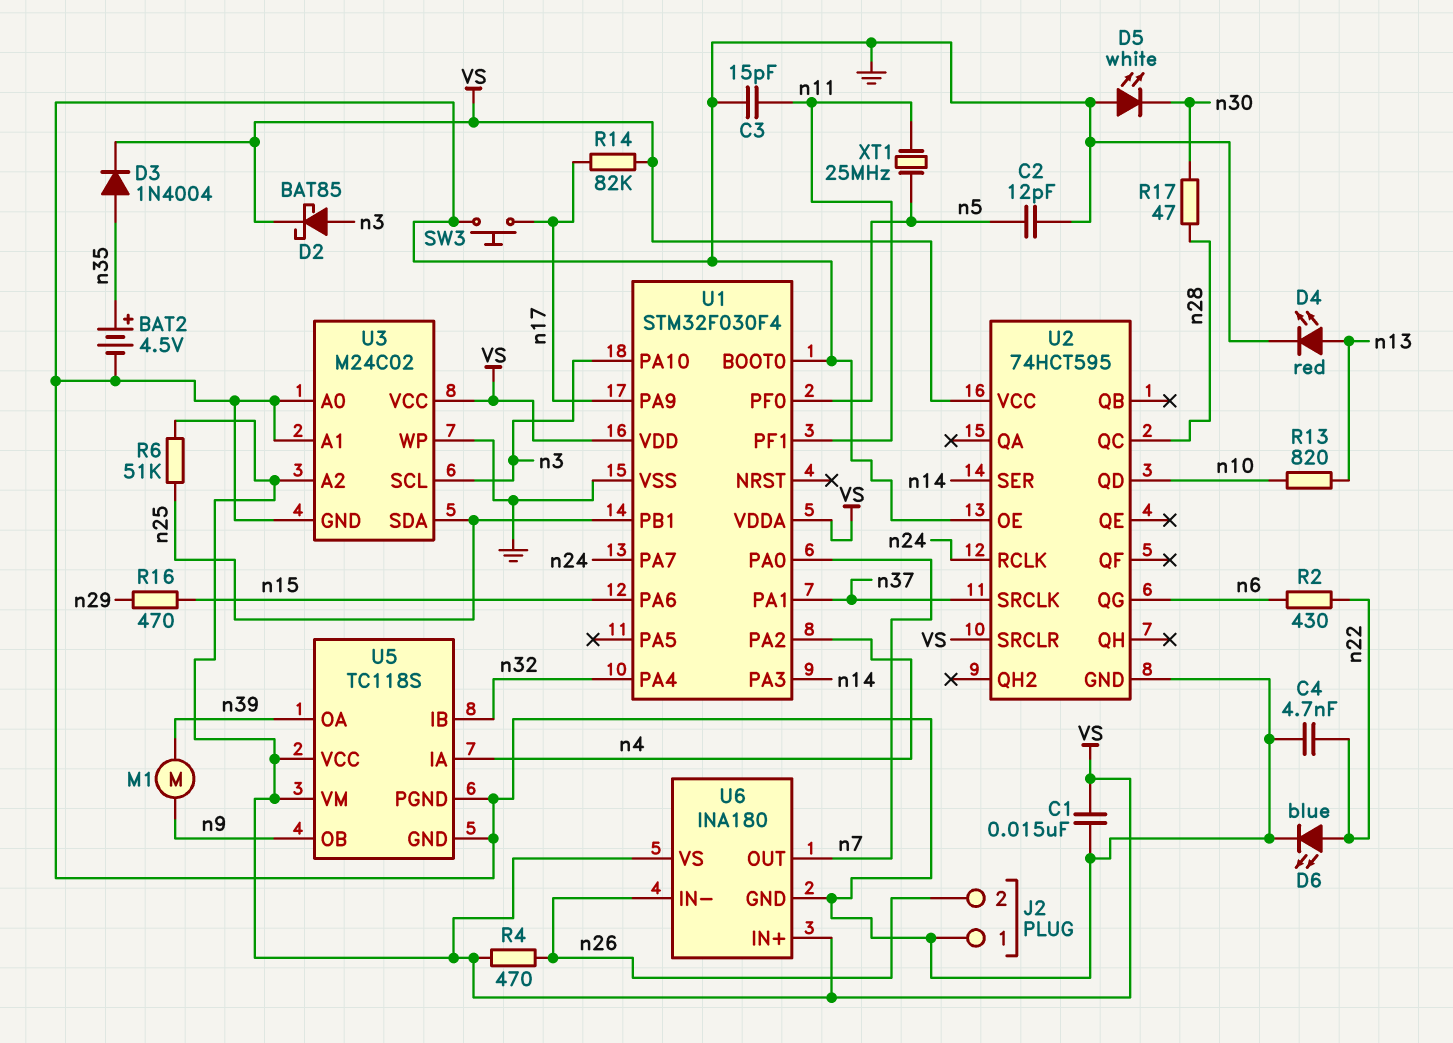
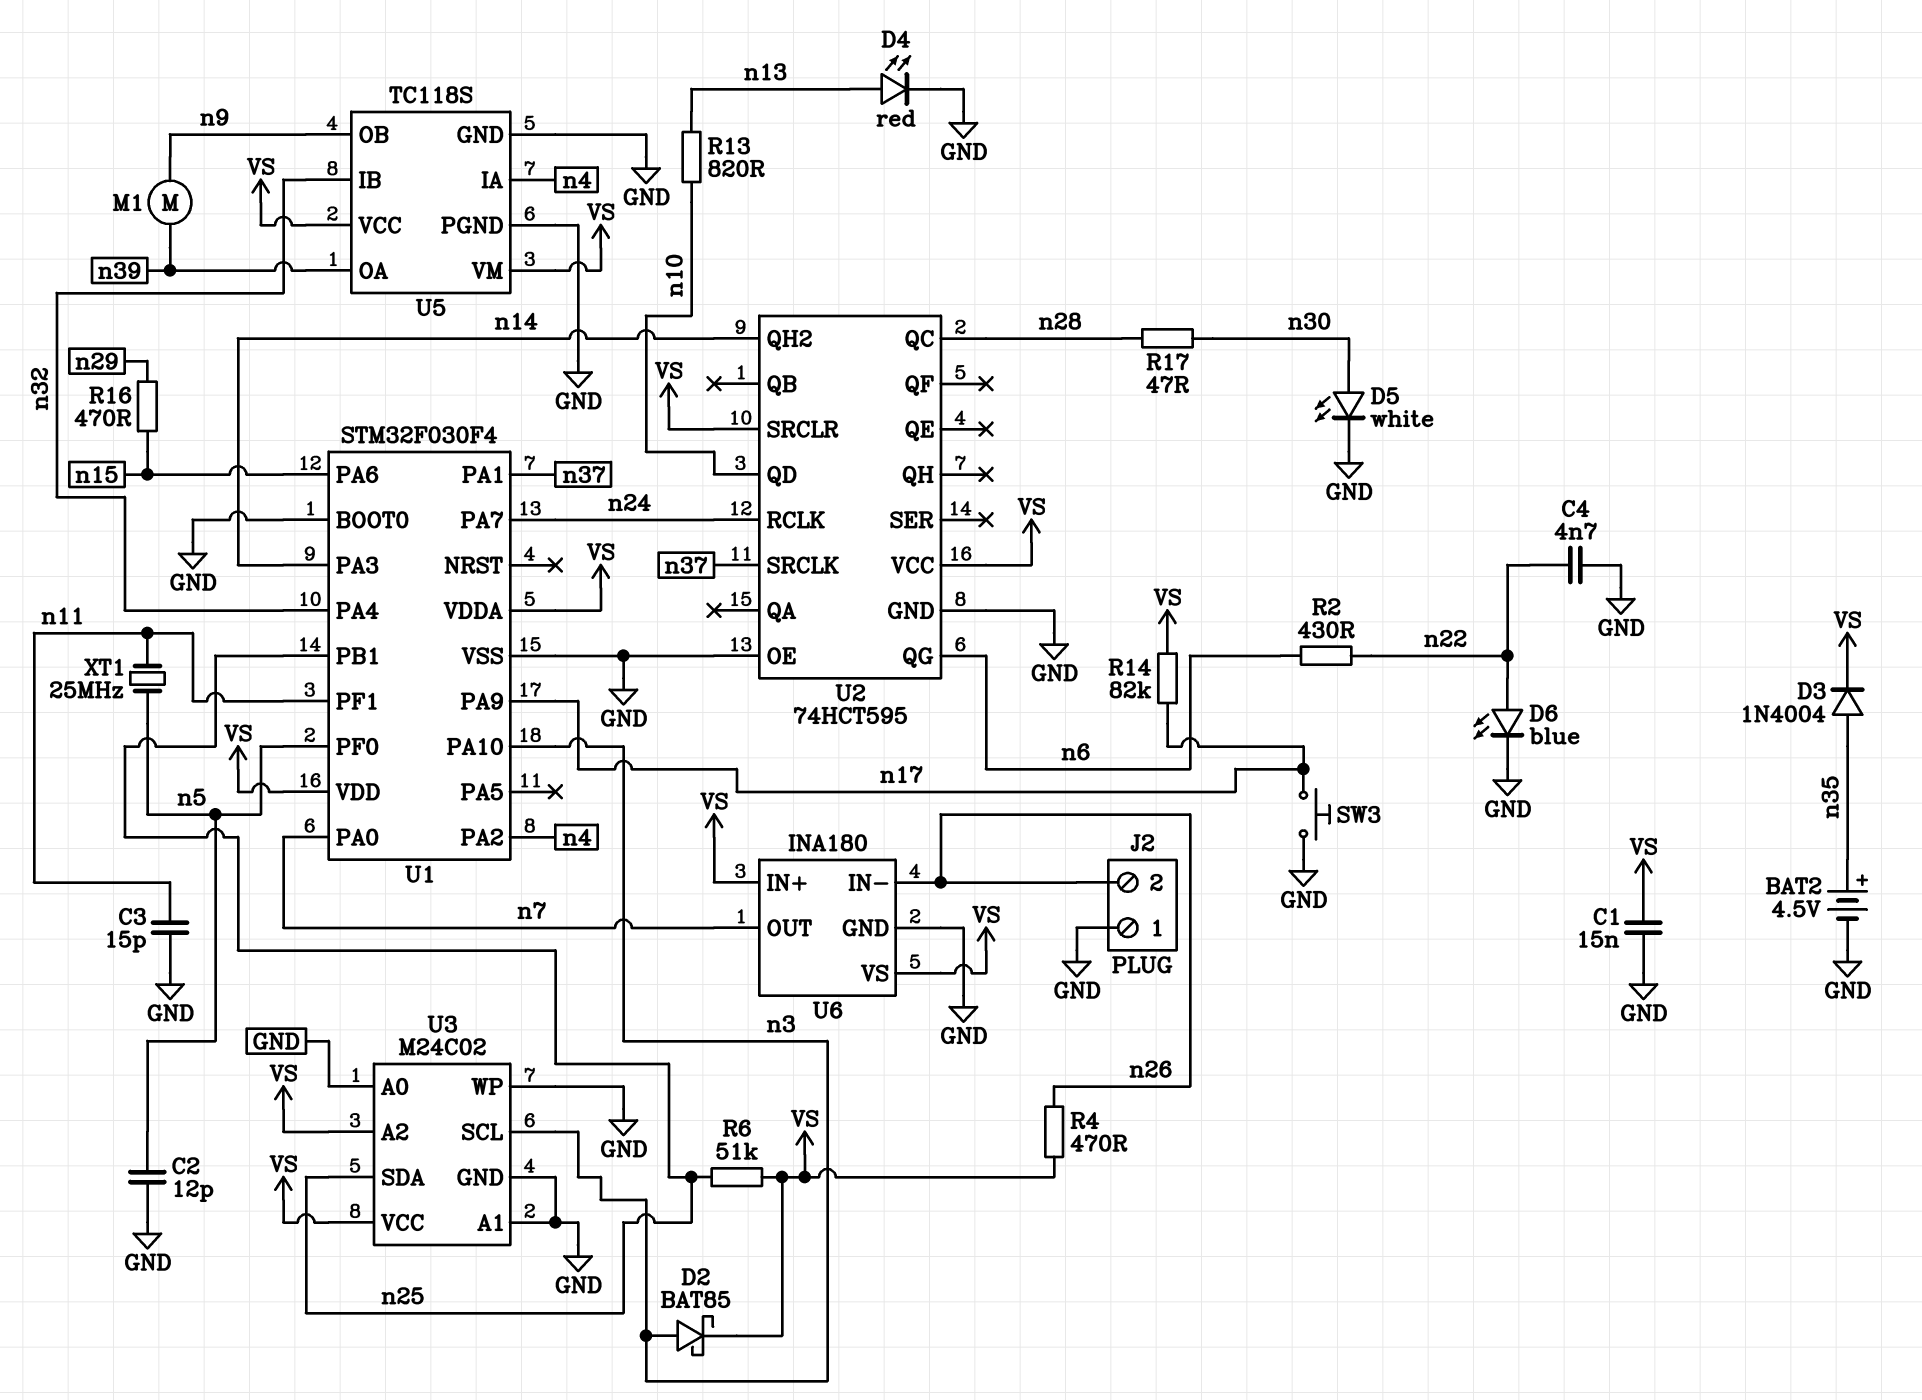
D5: LED white (A GND, K n30) -> LED white (A n30, K GND)
U2 pin QH2: none -> n14
U2 pin SER: n14 -> none

